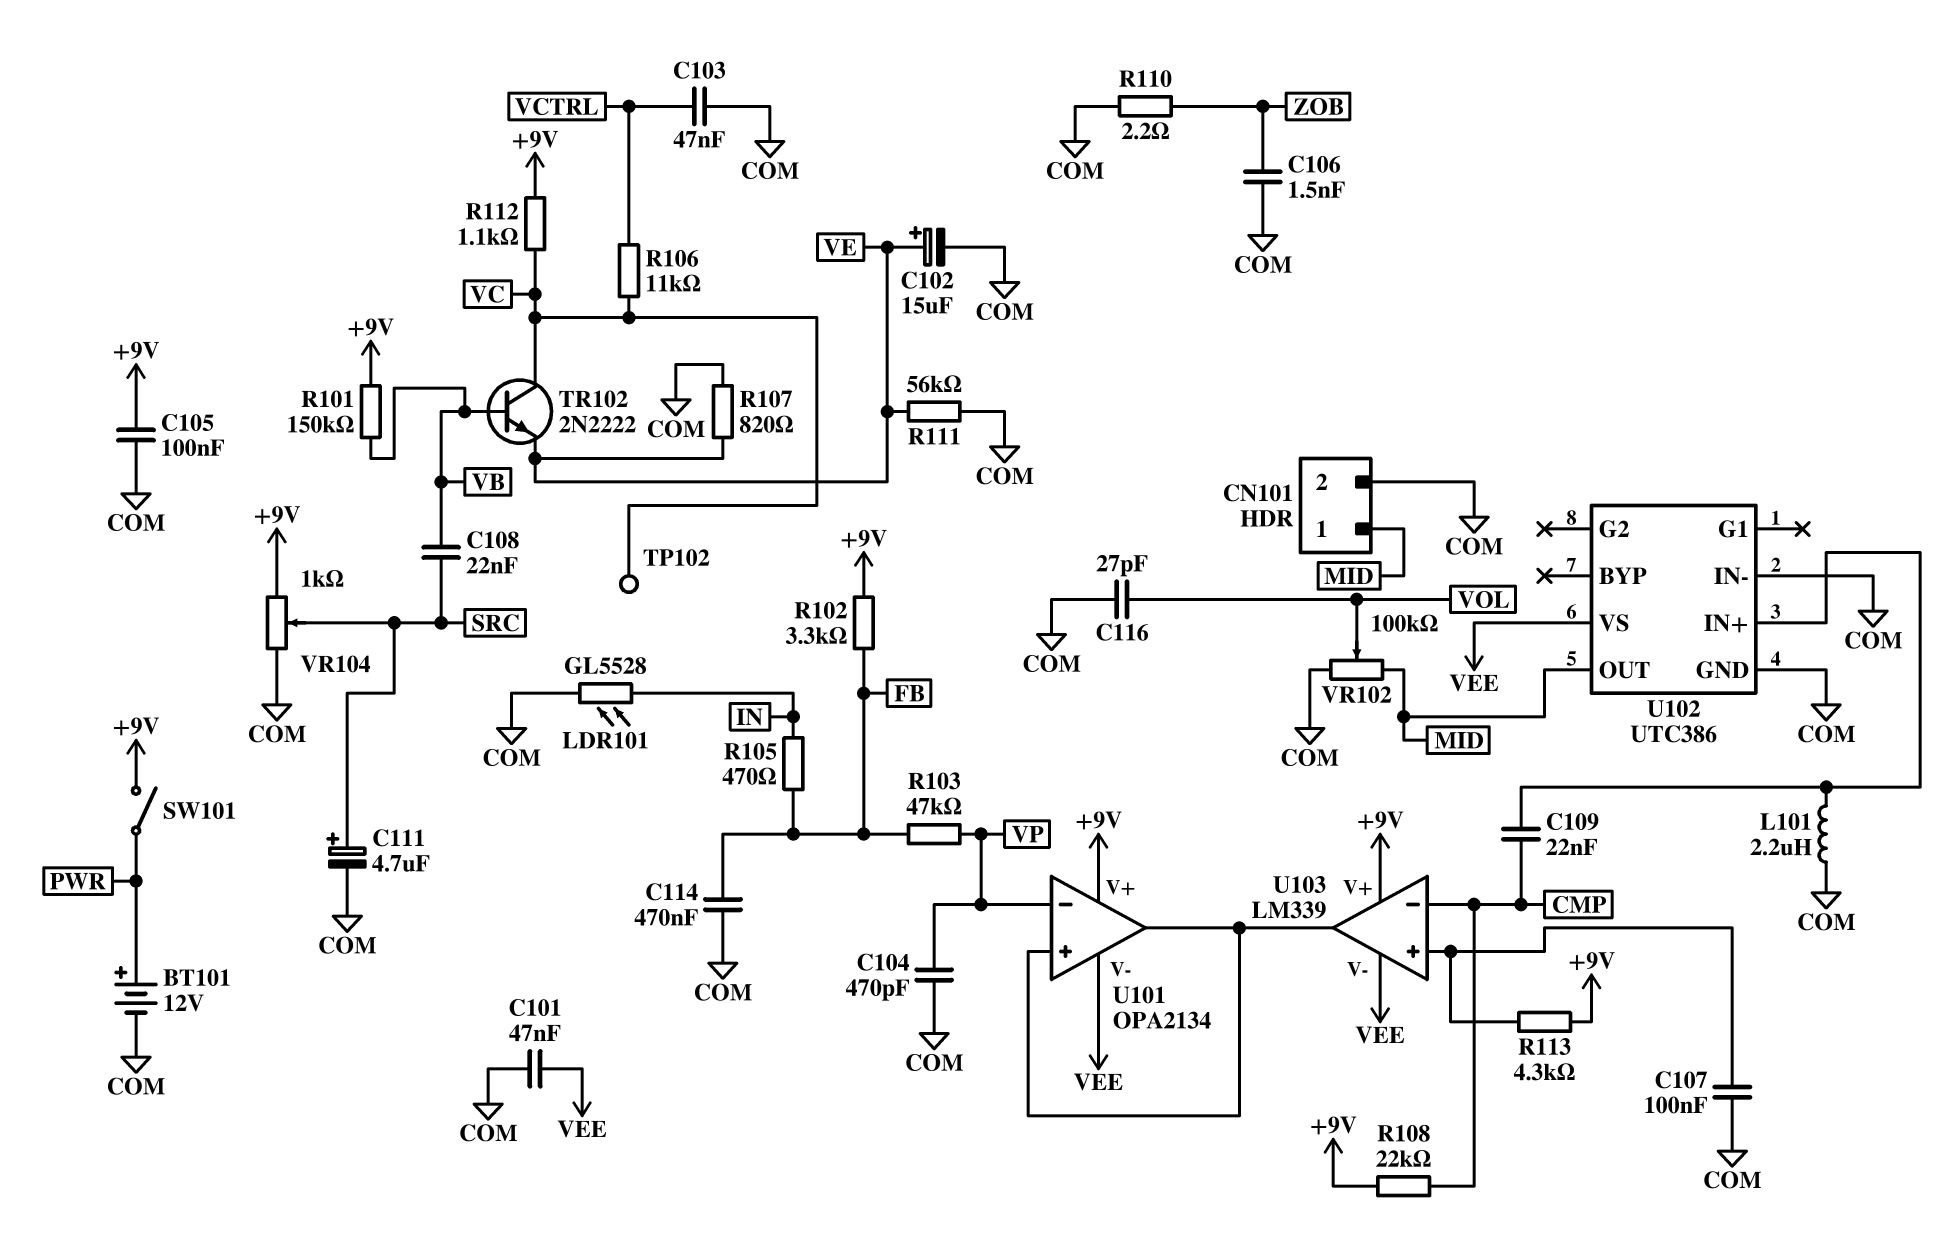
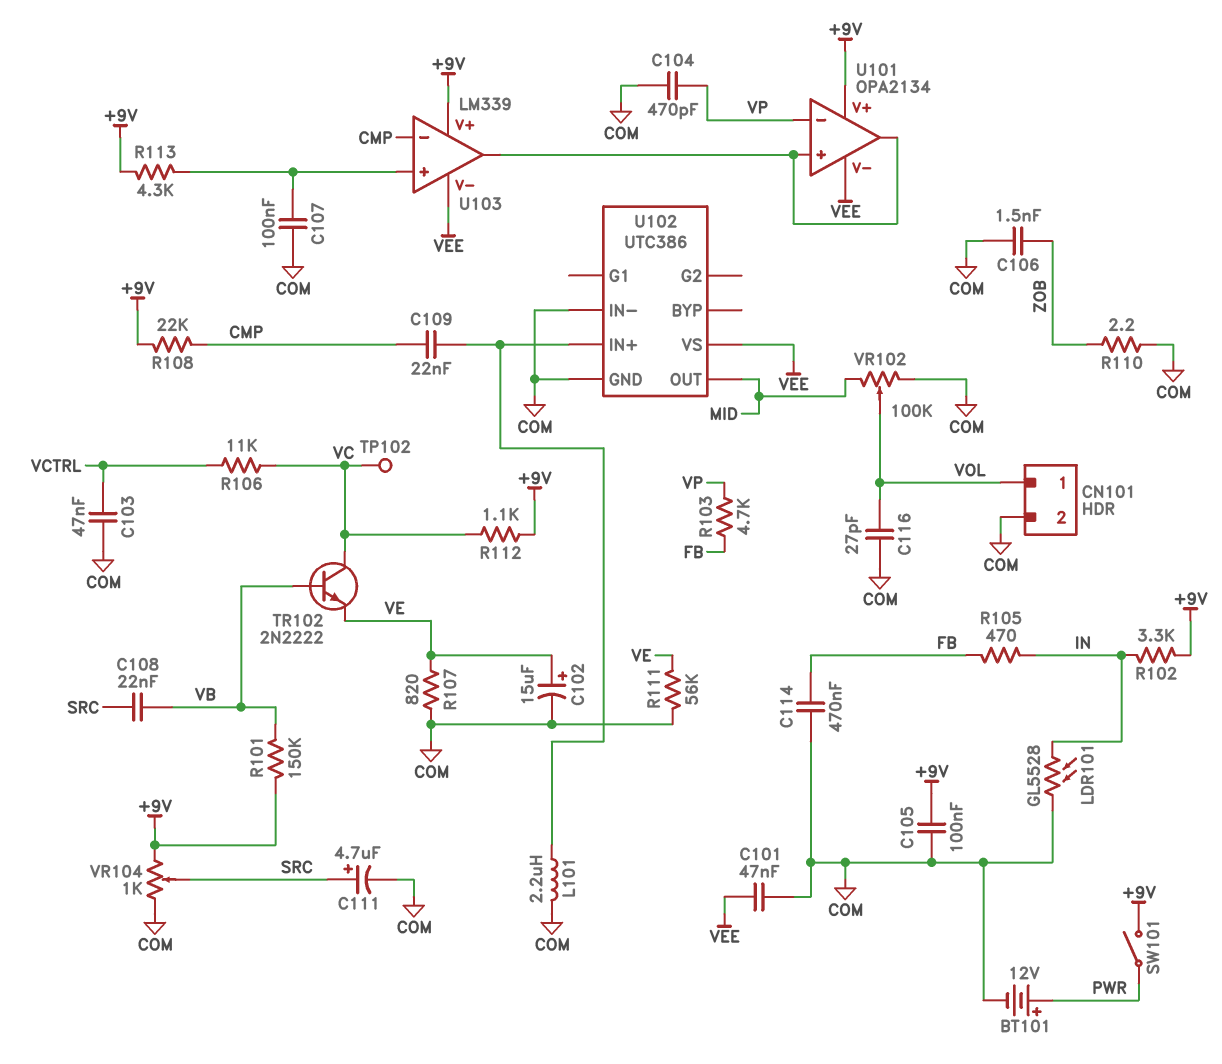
CN101 pin 1: MID -> VOL
R102: 3.3k (+9V, FB) -> 3.3k (+9V, IN)
R103: 47k (FB, VP) -> 4.7k (FB, VP)

